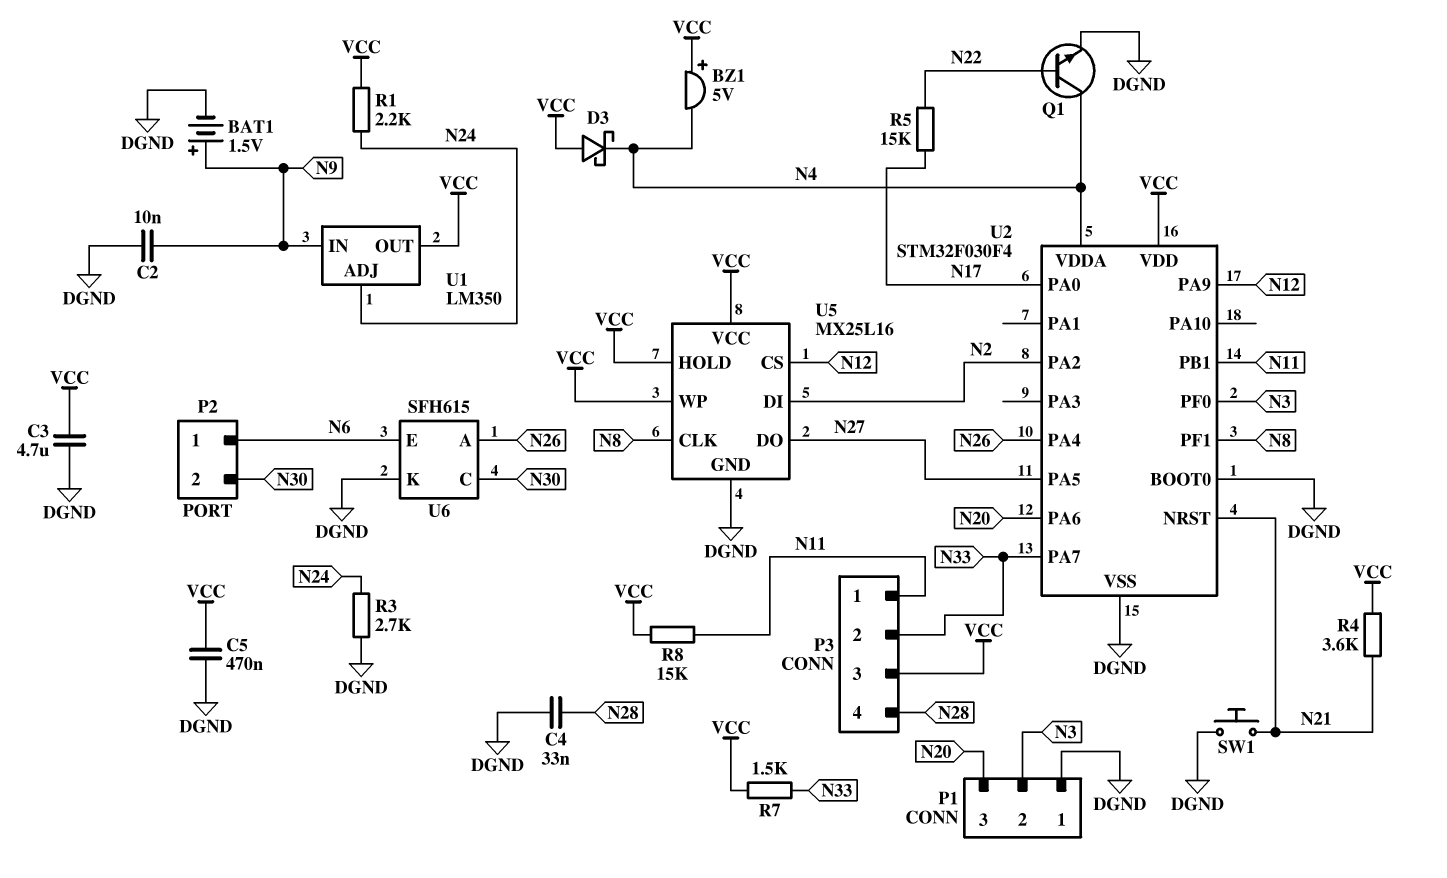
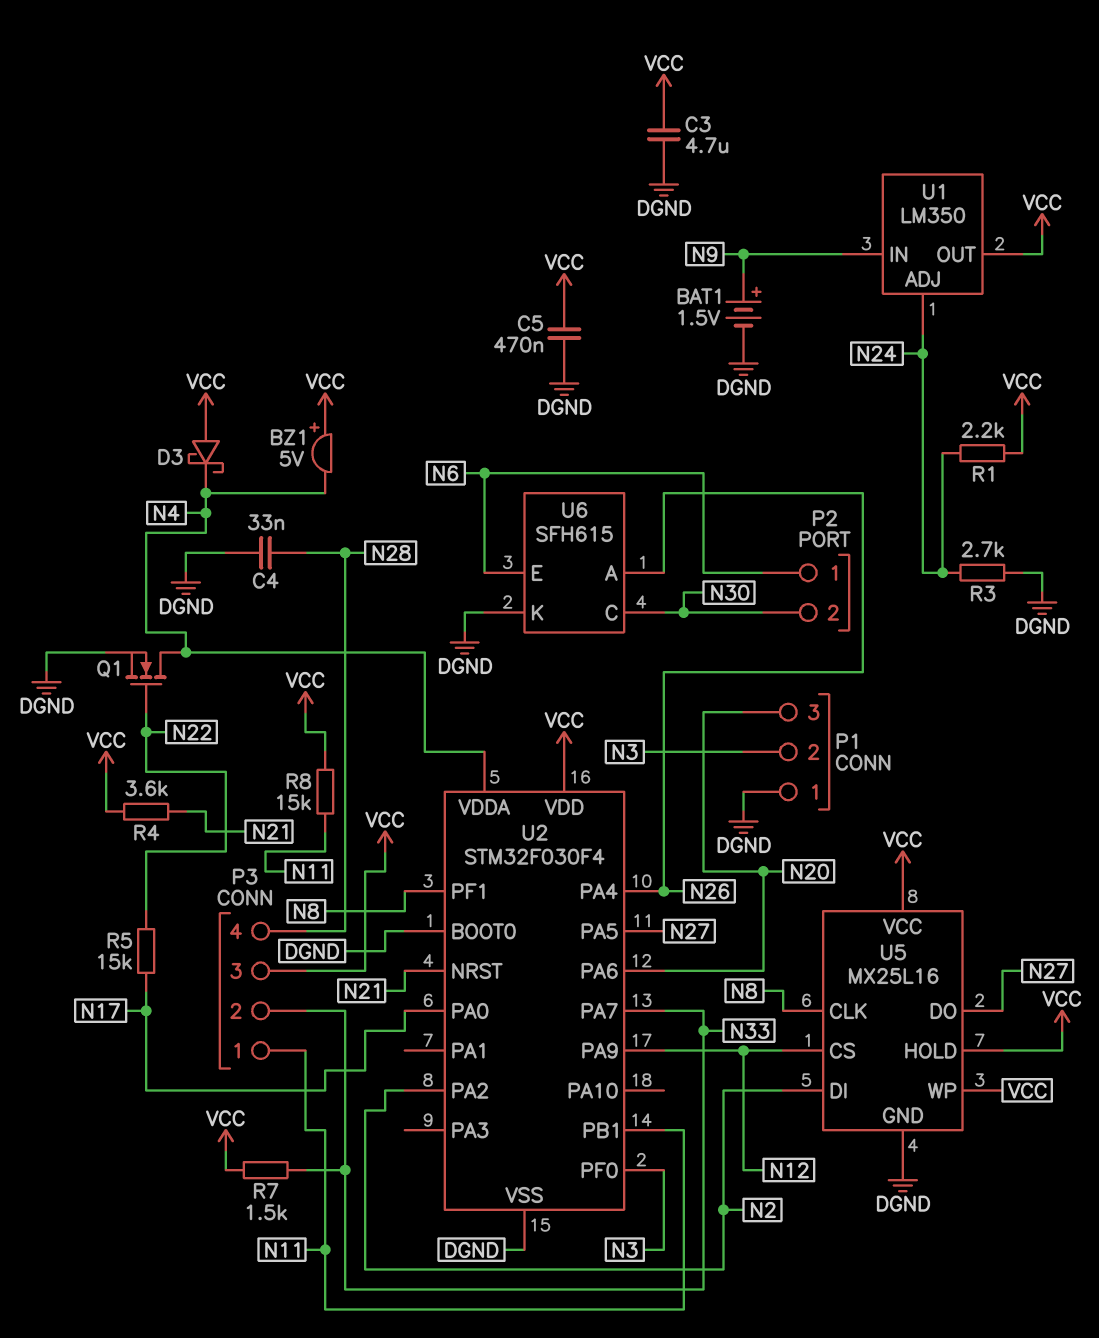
C2: 10nF (DGND, N9) -> none
Q1: NPN (B N22, C N4, E DGND) -> NMOS (G N22, D N4, S DGND)
SW1: button (DGND, N21) -> none

